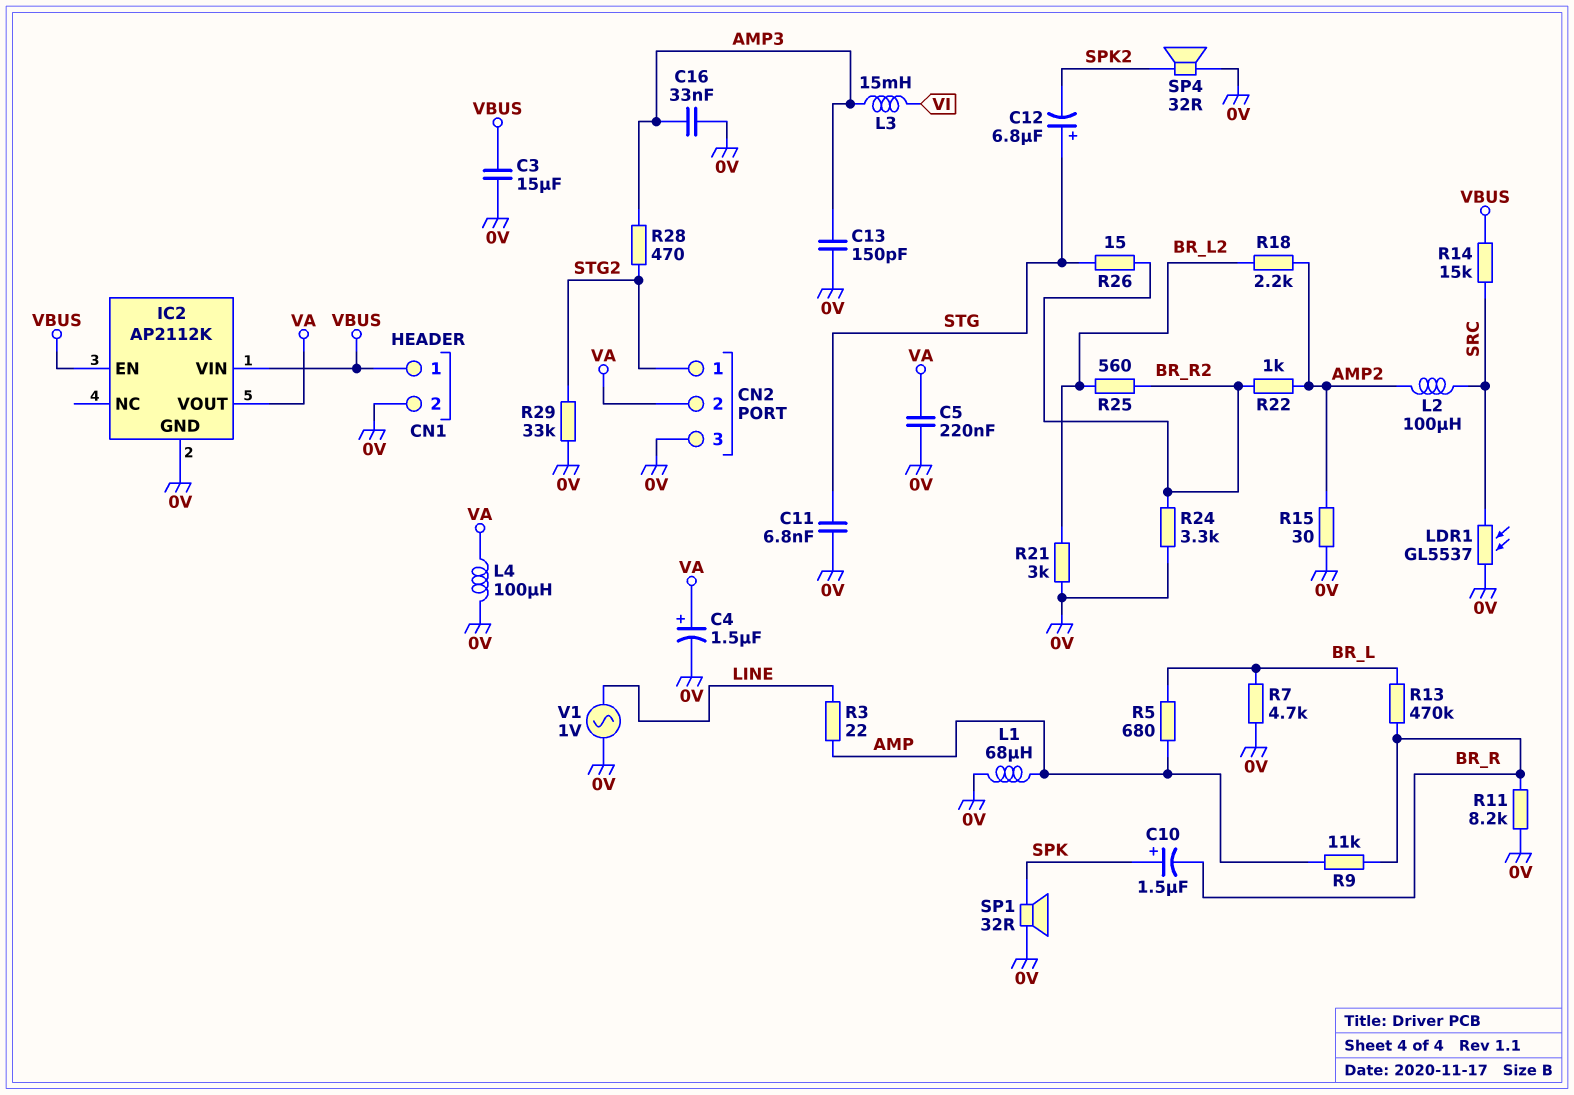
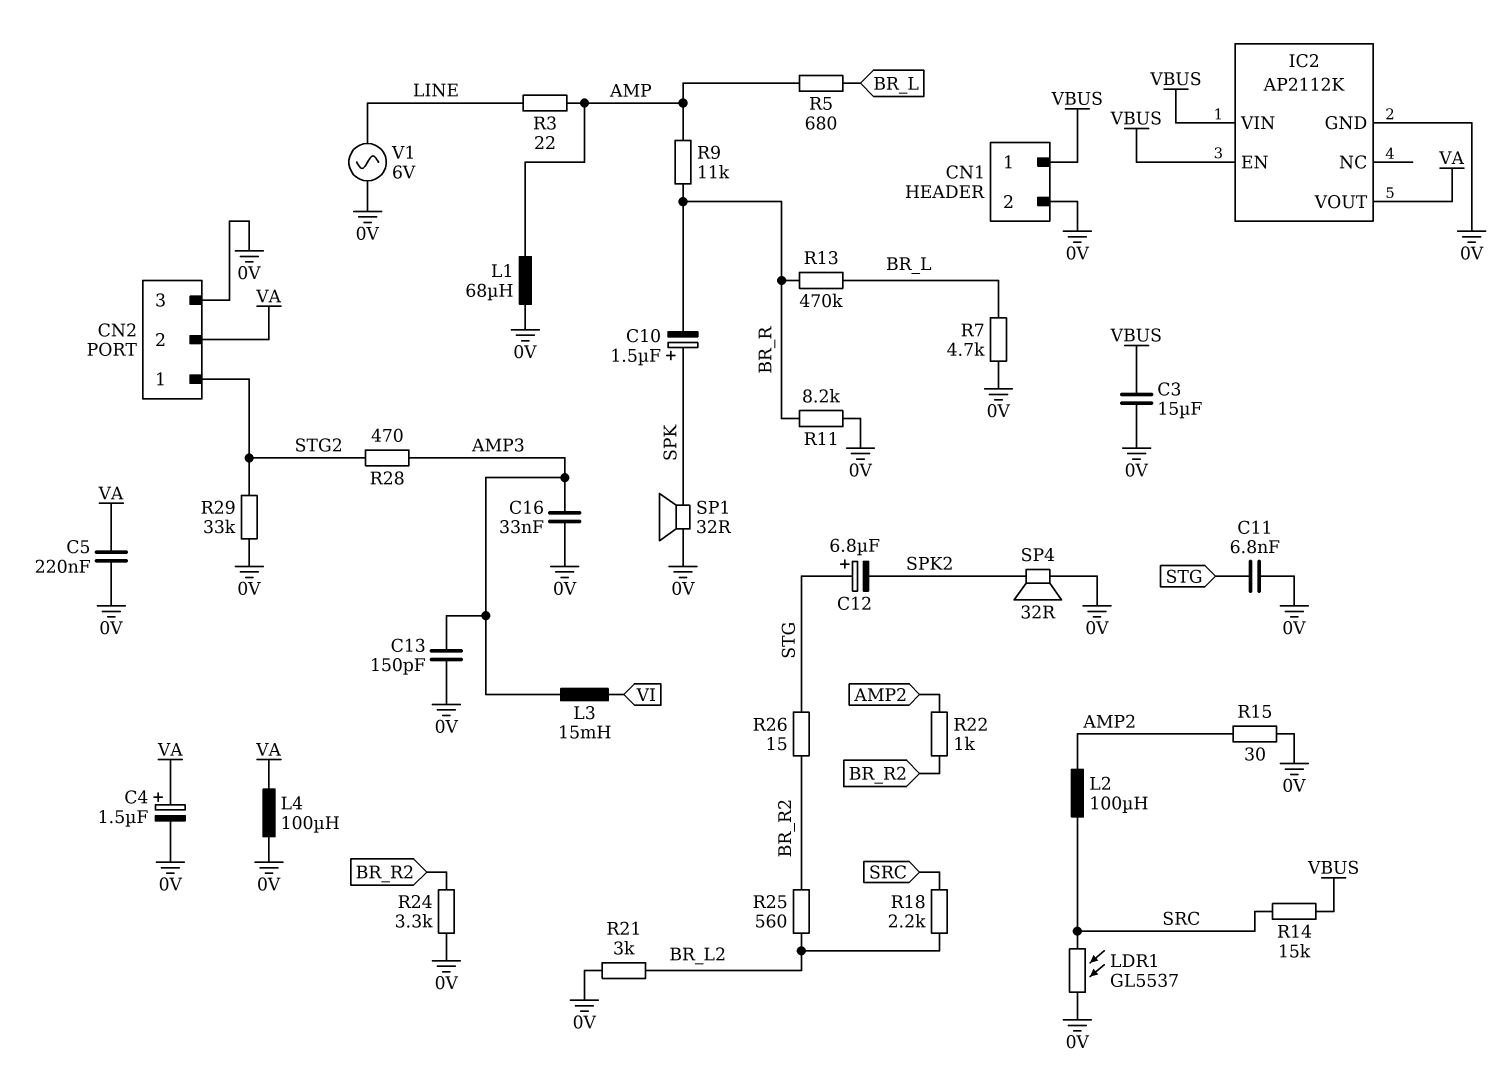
R18: 2.2k (AMP2, BR_L2) -> 2.2k (BR_L2, SRC)
V1: AC 1V (0V, LINE) -> AC 6V (0V, LINE)

